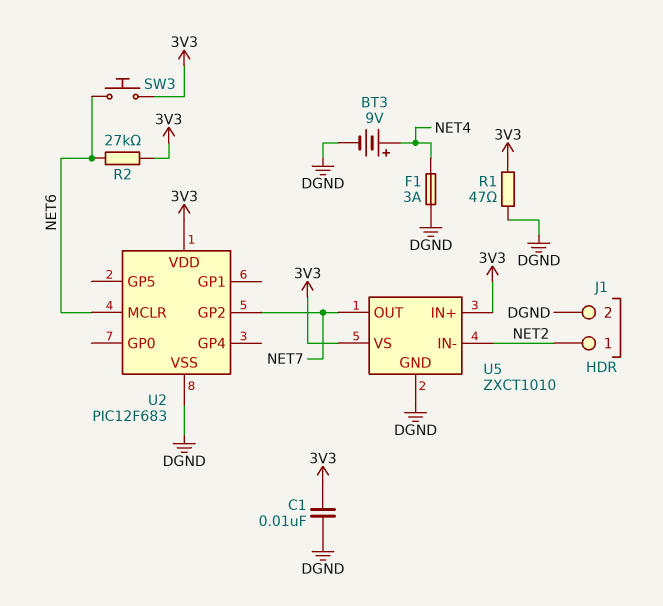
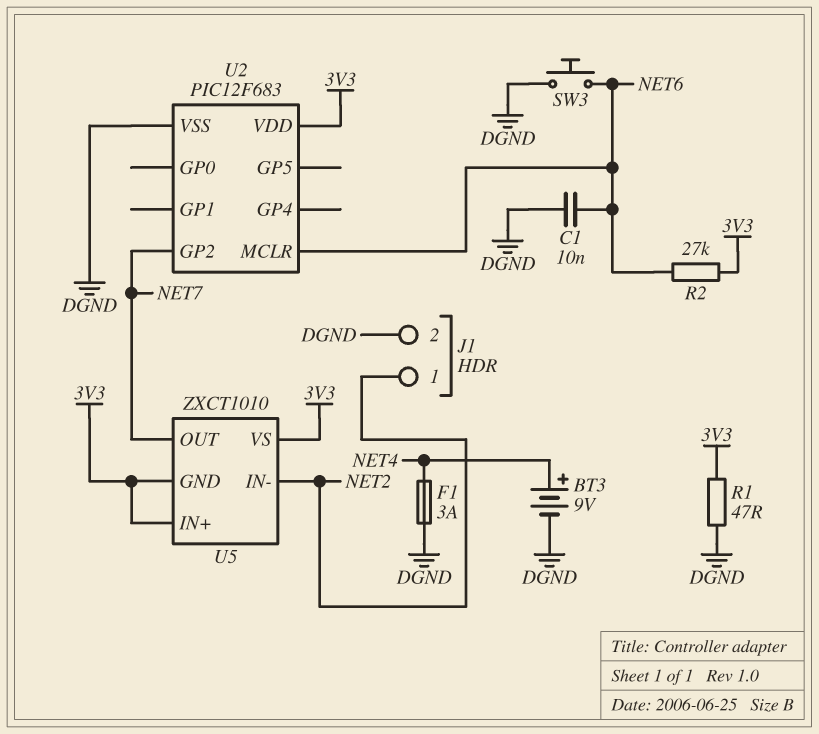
C1: 10nF (3V3, DGND) -> 10nF (DGND, NET6)
SW3: button (3V3, NET6) -> button (DGND, NET6)
U5 pin GND: DGND -> 3V3

